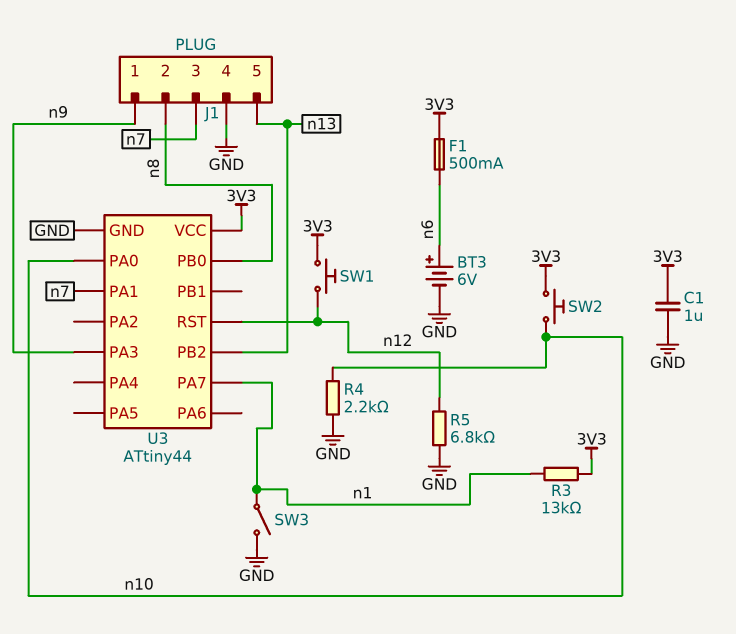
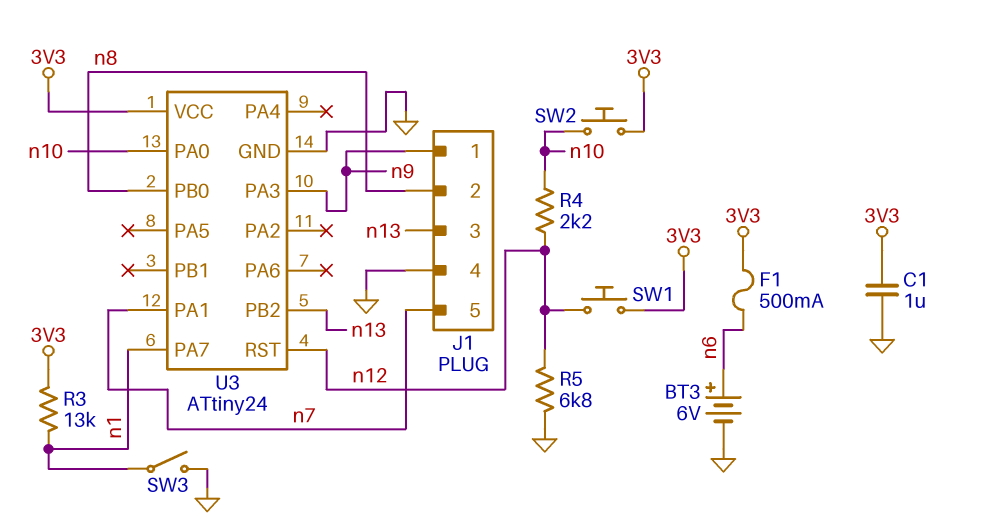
J1 pin 3: n7 -> n13
J1 pin 5: n13 -> n7
R4: 2.2k (GND, n10) -> 2.2k (n10, n12)
U3: ATtiny44 -> ATtiny24

